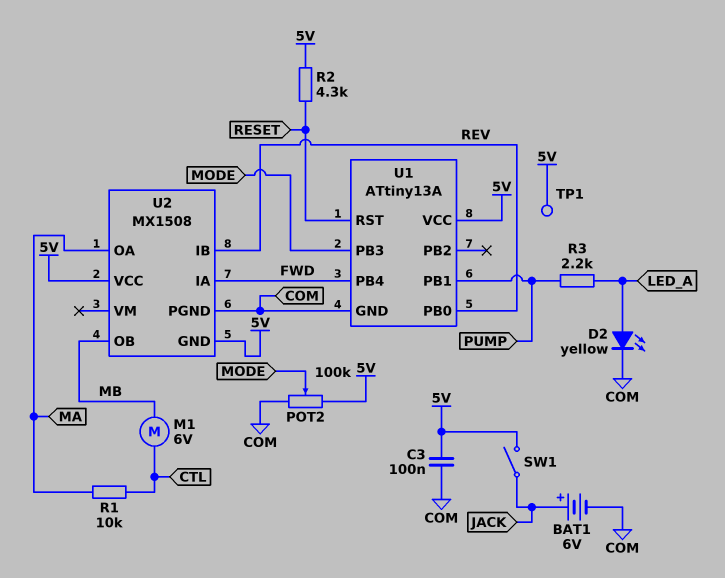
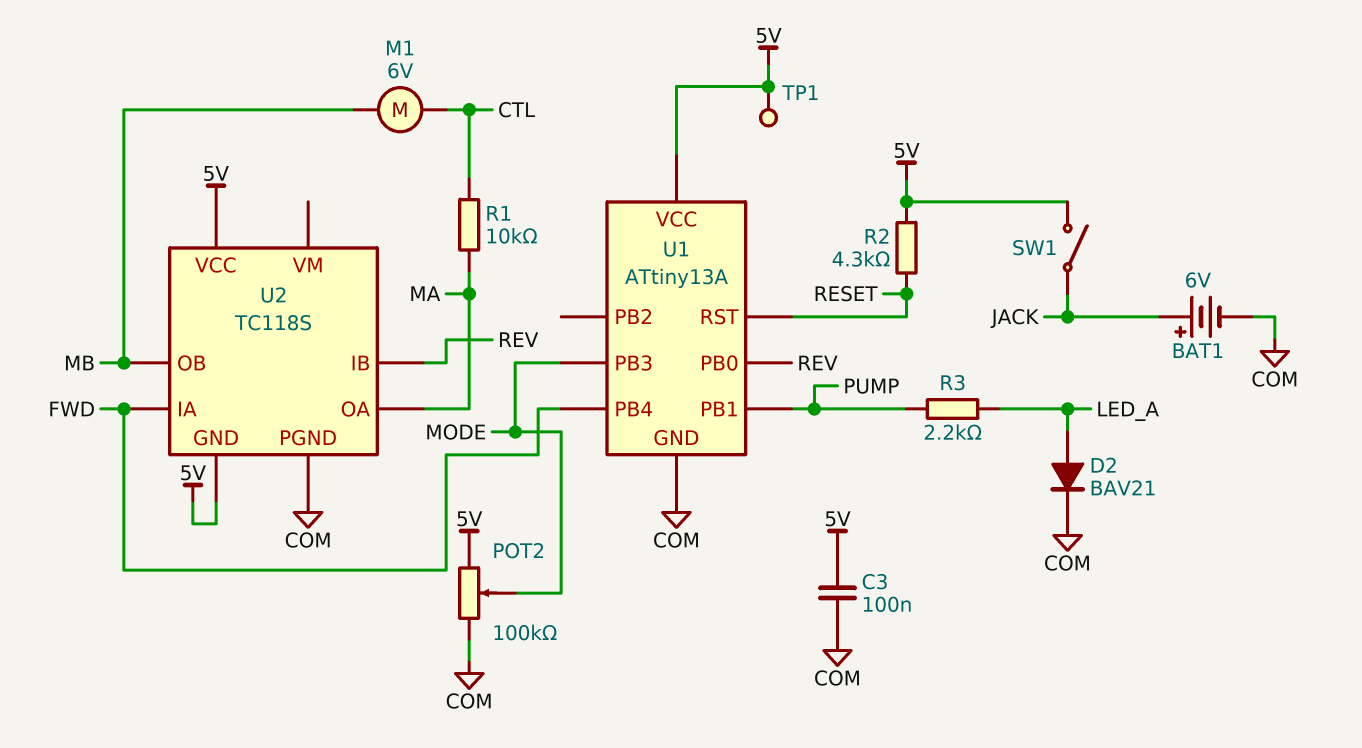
D2: LED yellow (A LED_A, K COM) -> diode BAV21 (A LED_A, K COM)
U2: MX1508 -> TC118S

